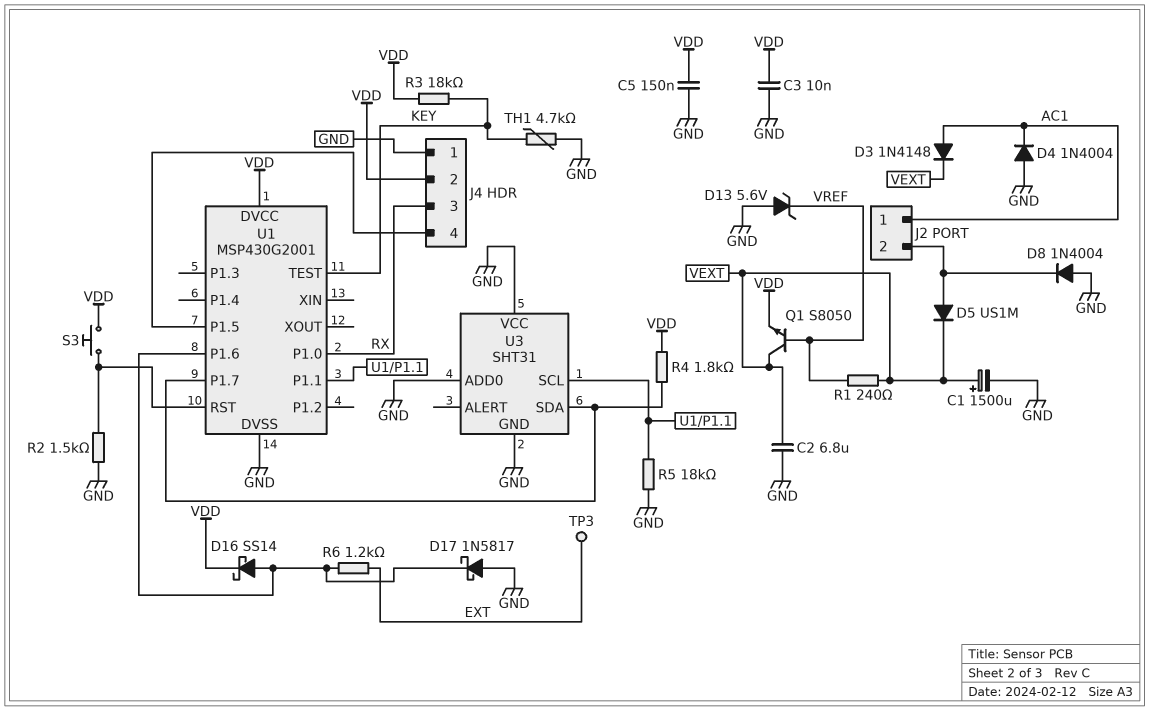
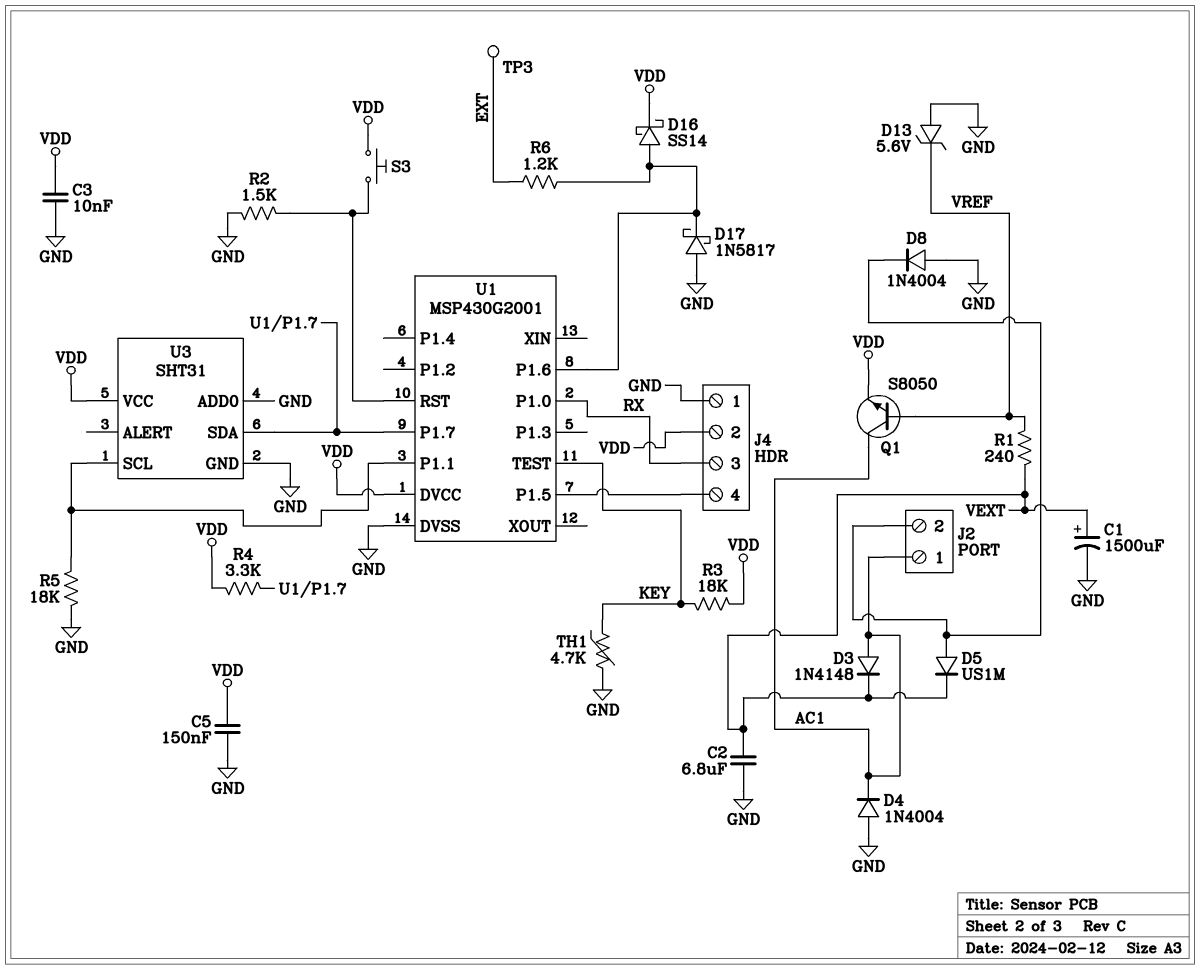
Q1: NPN S8050 (B VREF, C VEXT, E VDD) -> NPN S8050 (B VREF, C AC1, E VDD)
R4: 1.8k (U1/P1.7, VDD) -> 3.3k (U1/P1.7, VDD)
U3 pin VCC: GND -> VDD

